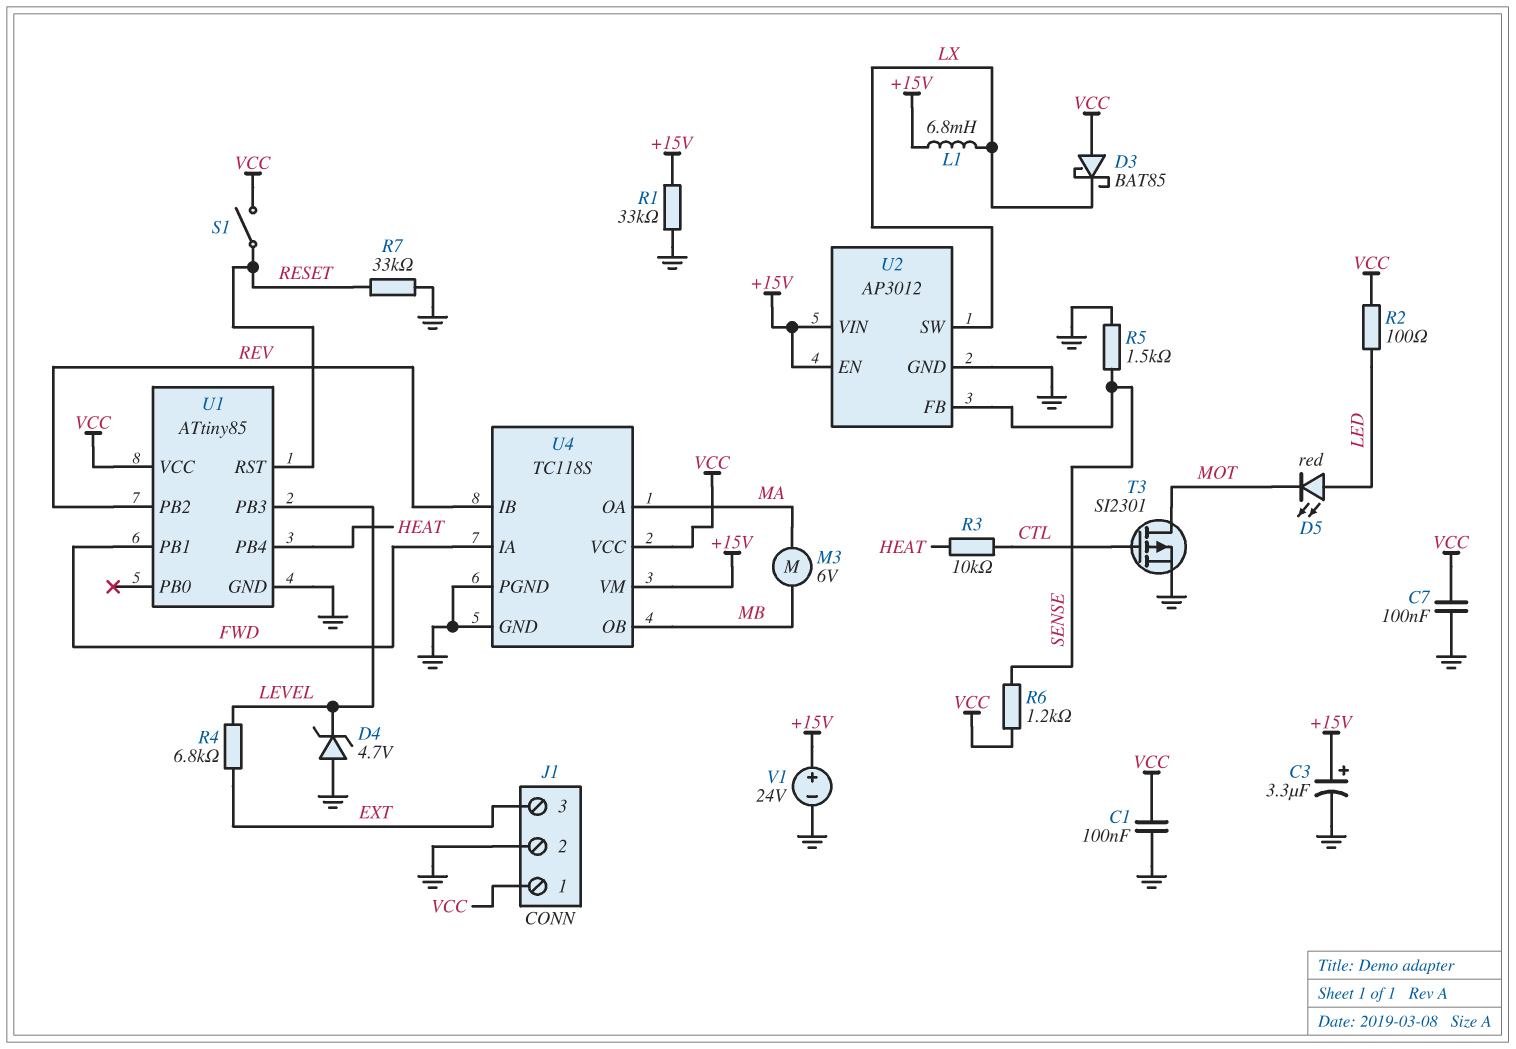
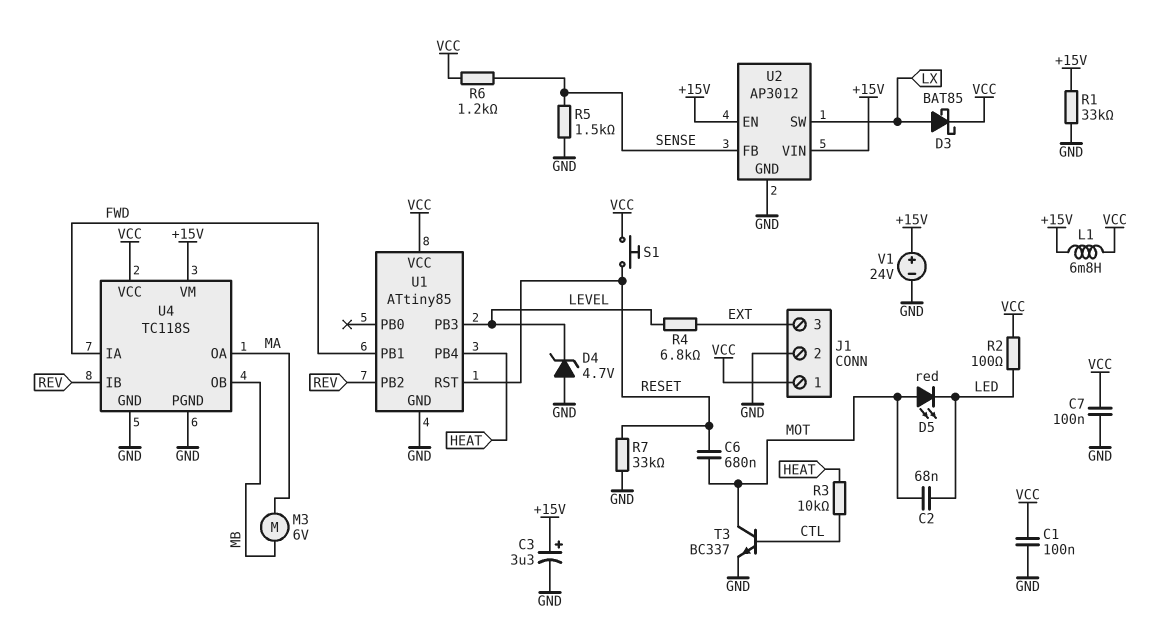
C2: none -> 68nF (LED, MOT)
C6: none -> 680nF (MOT, RESET)
D3: schottky BAT85 (A VCC, K LX) -> schottky BAT85 (A LX, K VCC)
D5: LED red (A LED, K MOT) -> LED red (A MOT, K LED)
L1: 6.8mH (+15V, LX) -> 6.8mH (+15V, VCC)
S1: switch (RESET, VCC) -> button (RESET, VCC)
T3: PMOS SI2301 (G CTL, D MOT, S GND) -> NPN BC337 (B CTL, C MOT, E GND)

